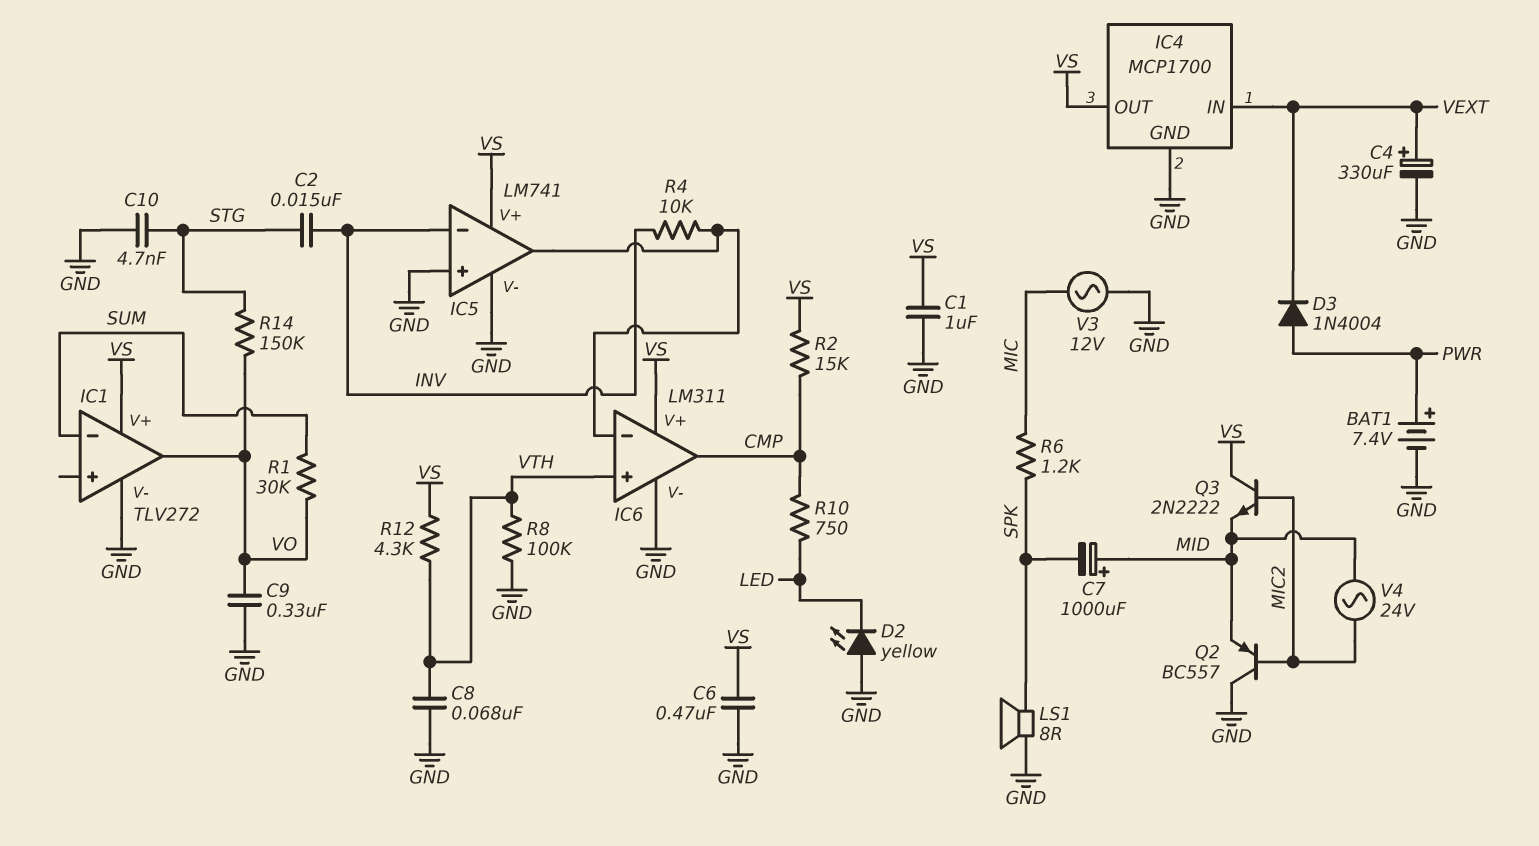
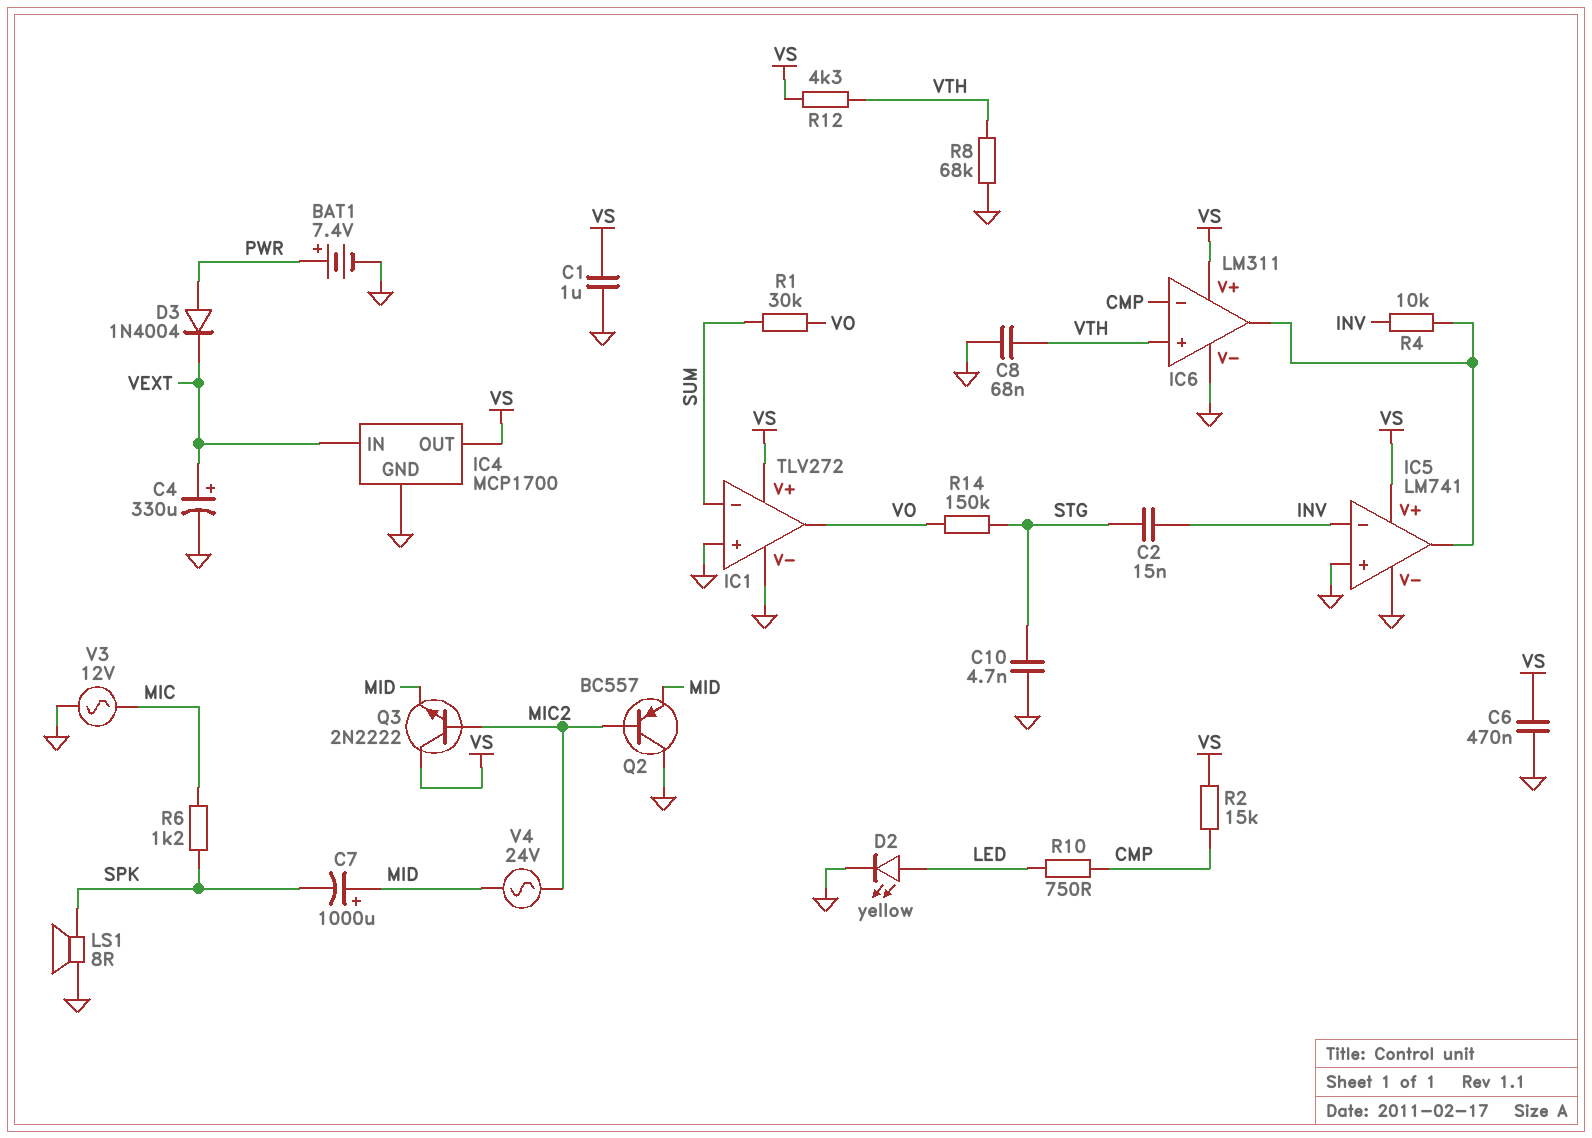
C9: 330nF (GND, VO) -> none
D2: LED yellow (A GND, K LED) -> LED yellow (A LED, K GND)
IC1 pin in+: none -> GND
IC6 pin in-: IC5/out -> CMP
IC6 pin out: CMP -> IC5/out
R8: 100k (GND, VTH) -> 68k (GND, VTH)

